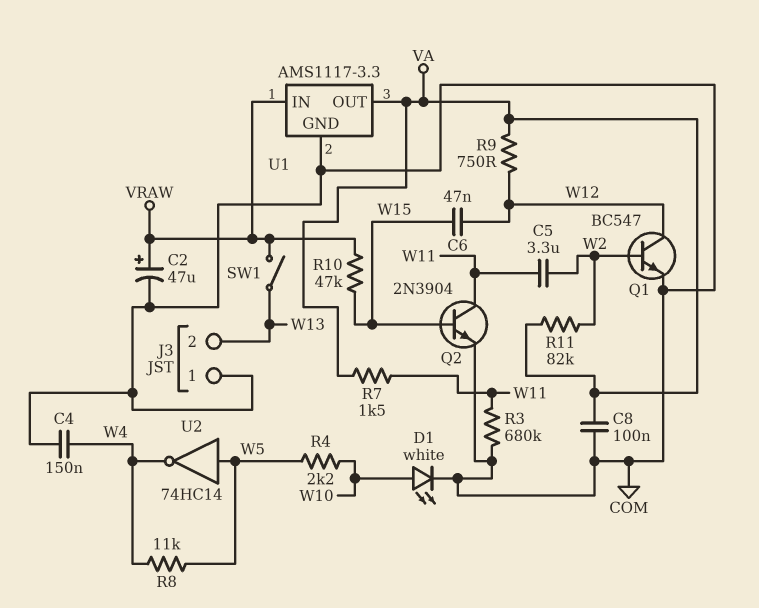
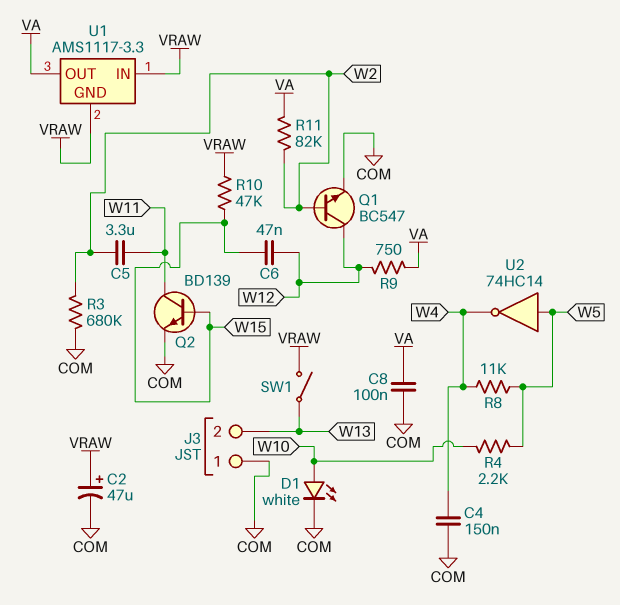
Q2: NPN 2N3904 (B W15, C W11, E COM) -> NPN BD139 (B W15, C W11, E COM)
R3: 680k (COM, W11) -> 680k (COM, W2)
R7: 1.5k (VA, W11) -> none
U1 pin GND: COM -> VRAW

